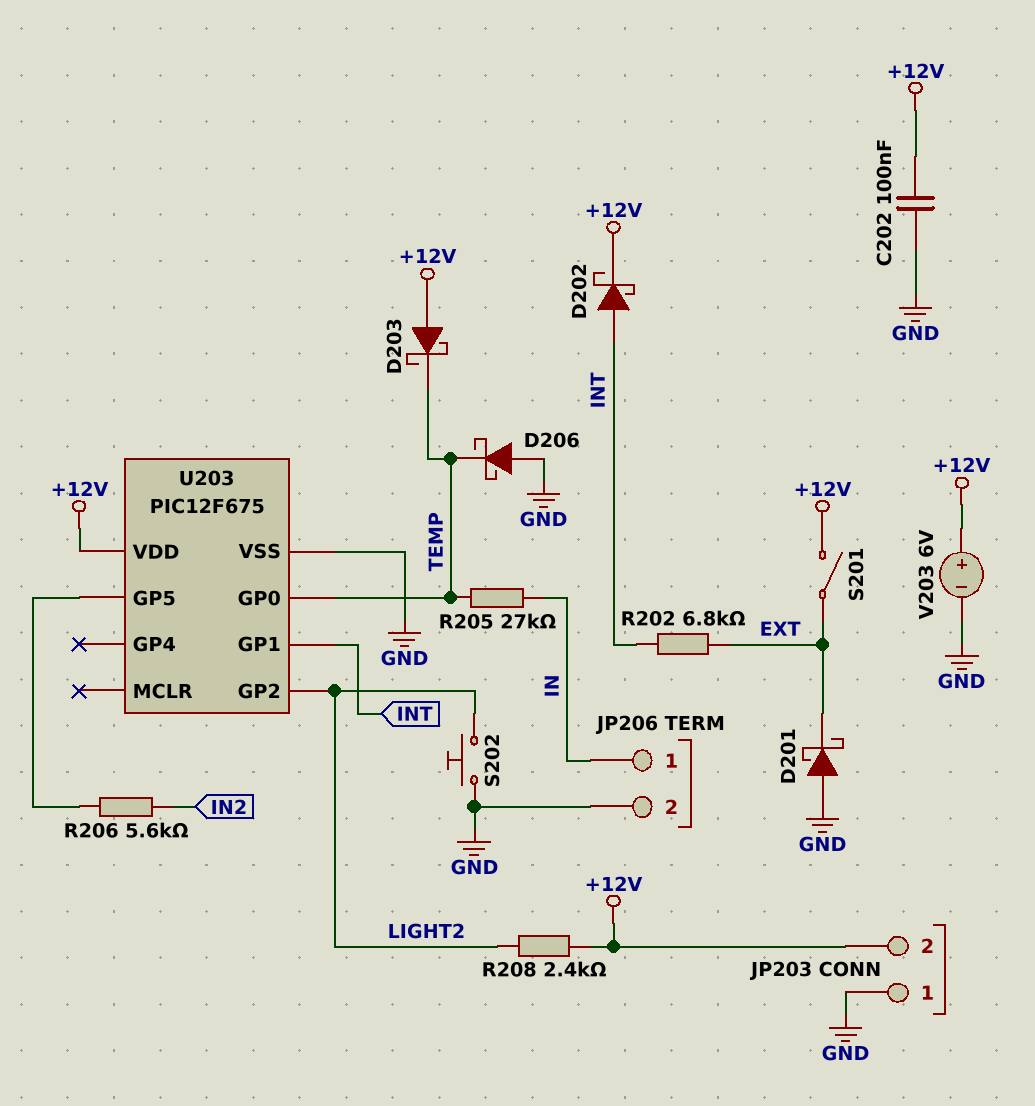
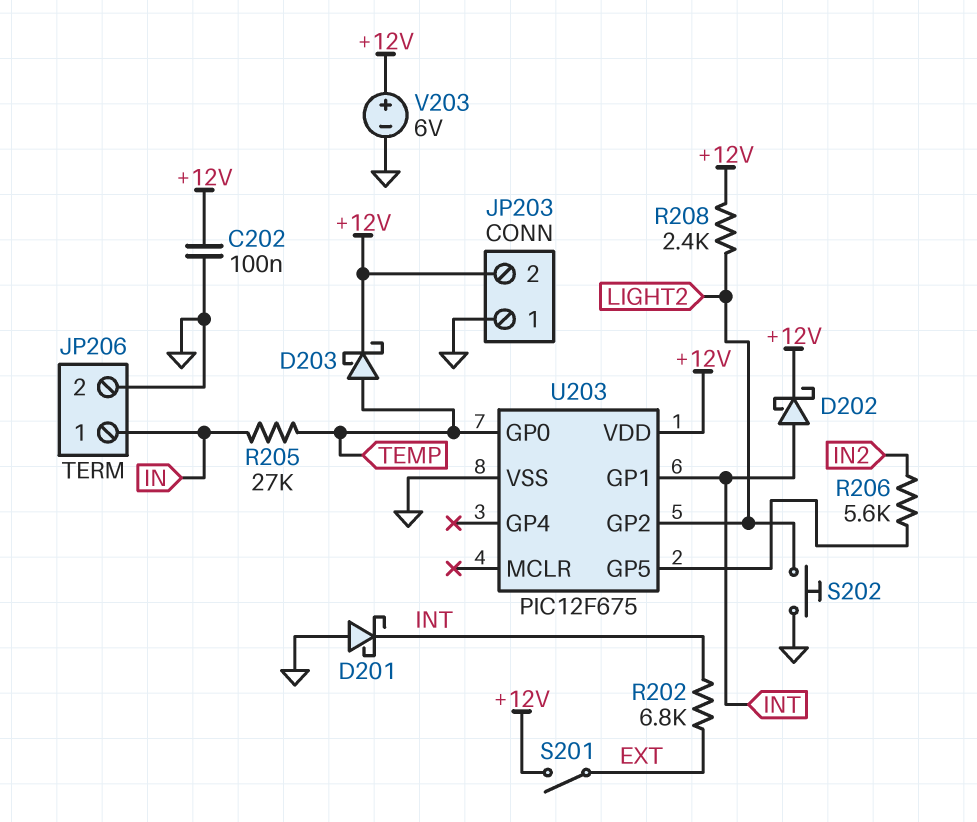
D201: schottky (A GND, K EXT) -> schottky (A GND, K INT)
D203: schottky (A +12V, K TEMP) -> schottky (A TEMP, K +12V)
D206: schottky (A GND, K TEMP) -> none

